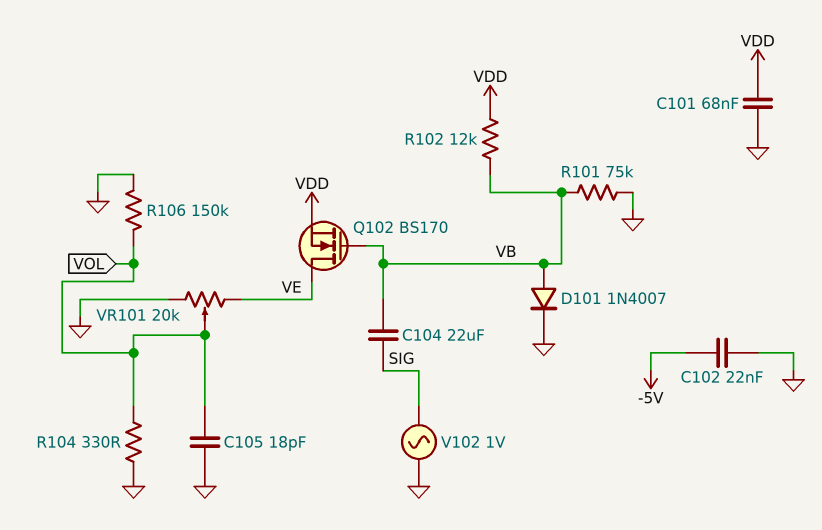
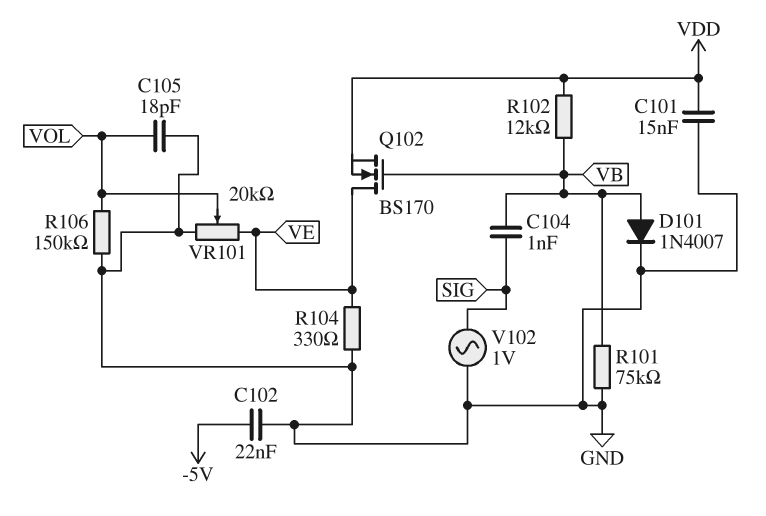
C101: 68nF (GND, VDD) -> 15nF (GND, VDD)
C104: 22uF (SIG, VB) -> 1nF (SIG, VB)
R104: 330 (GND, VOL) -> 330 (GND, VE)

